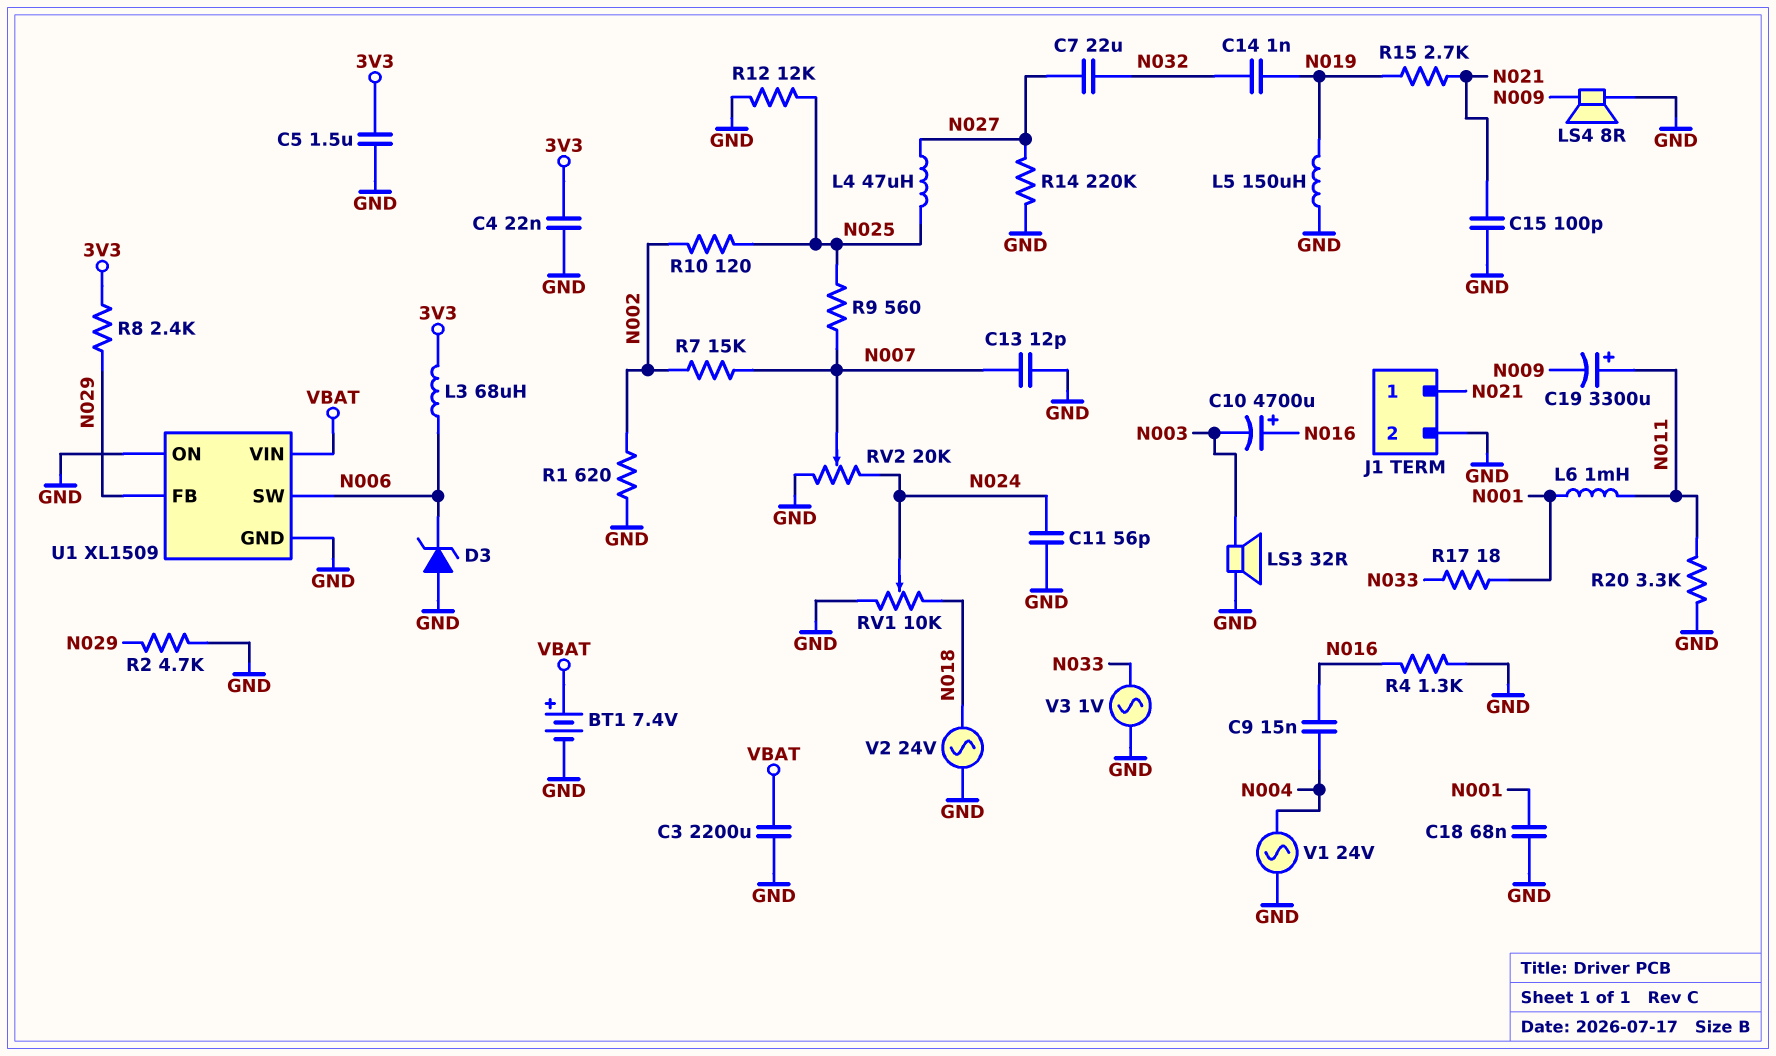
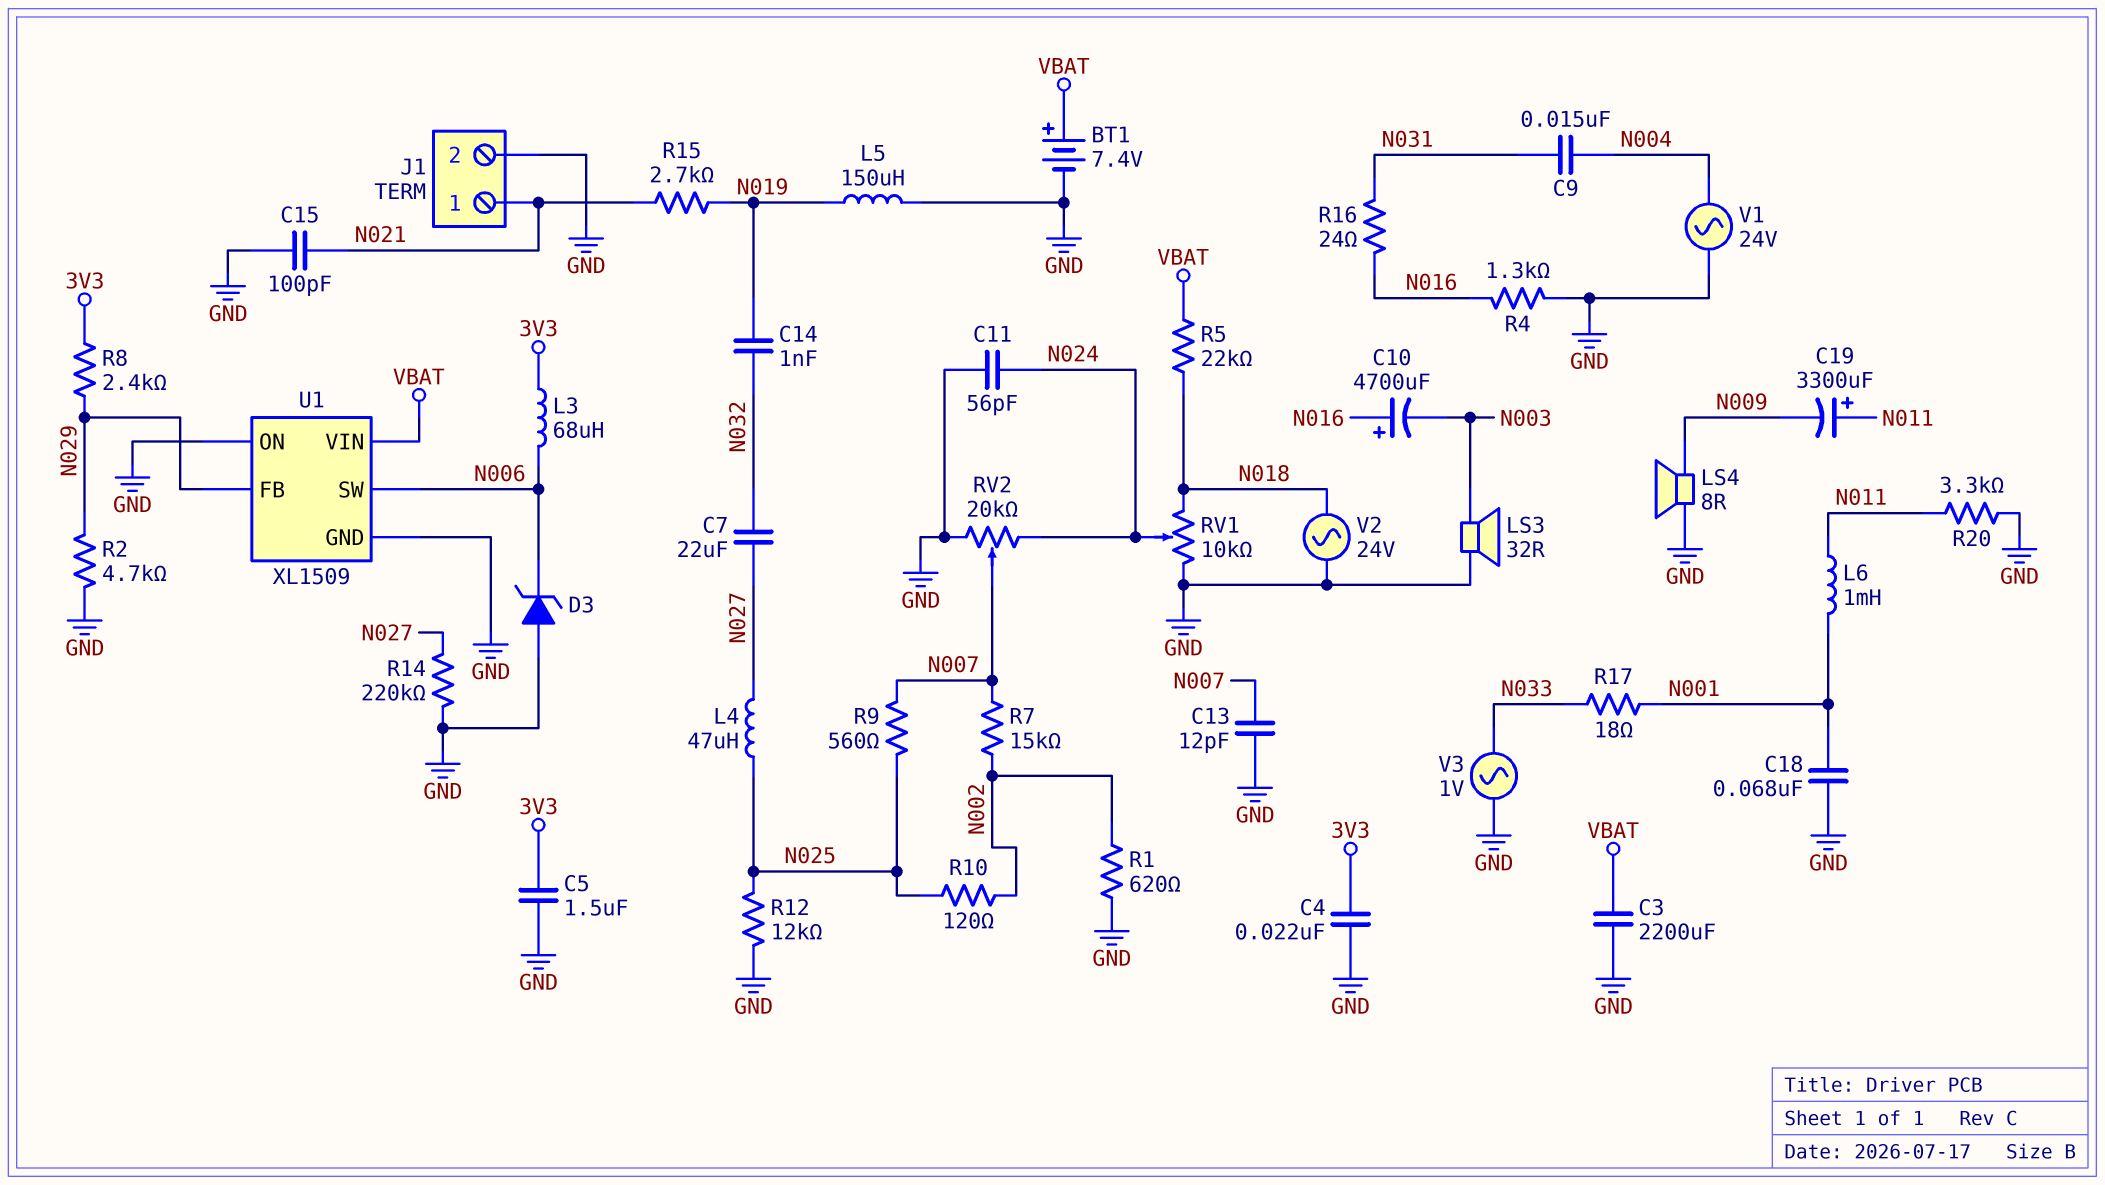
C9: 15nF (N004, N016) -> 15nF (N004, N031)
R5: none -> 22k (N018, VBAT)
R16: none -> 24 (N016, N031)

